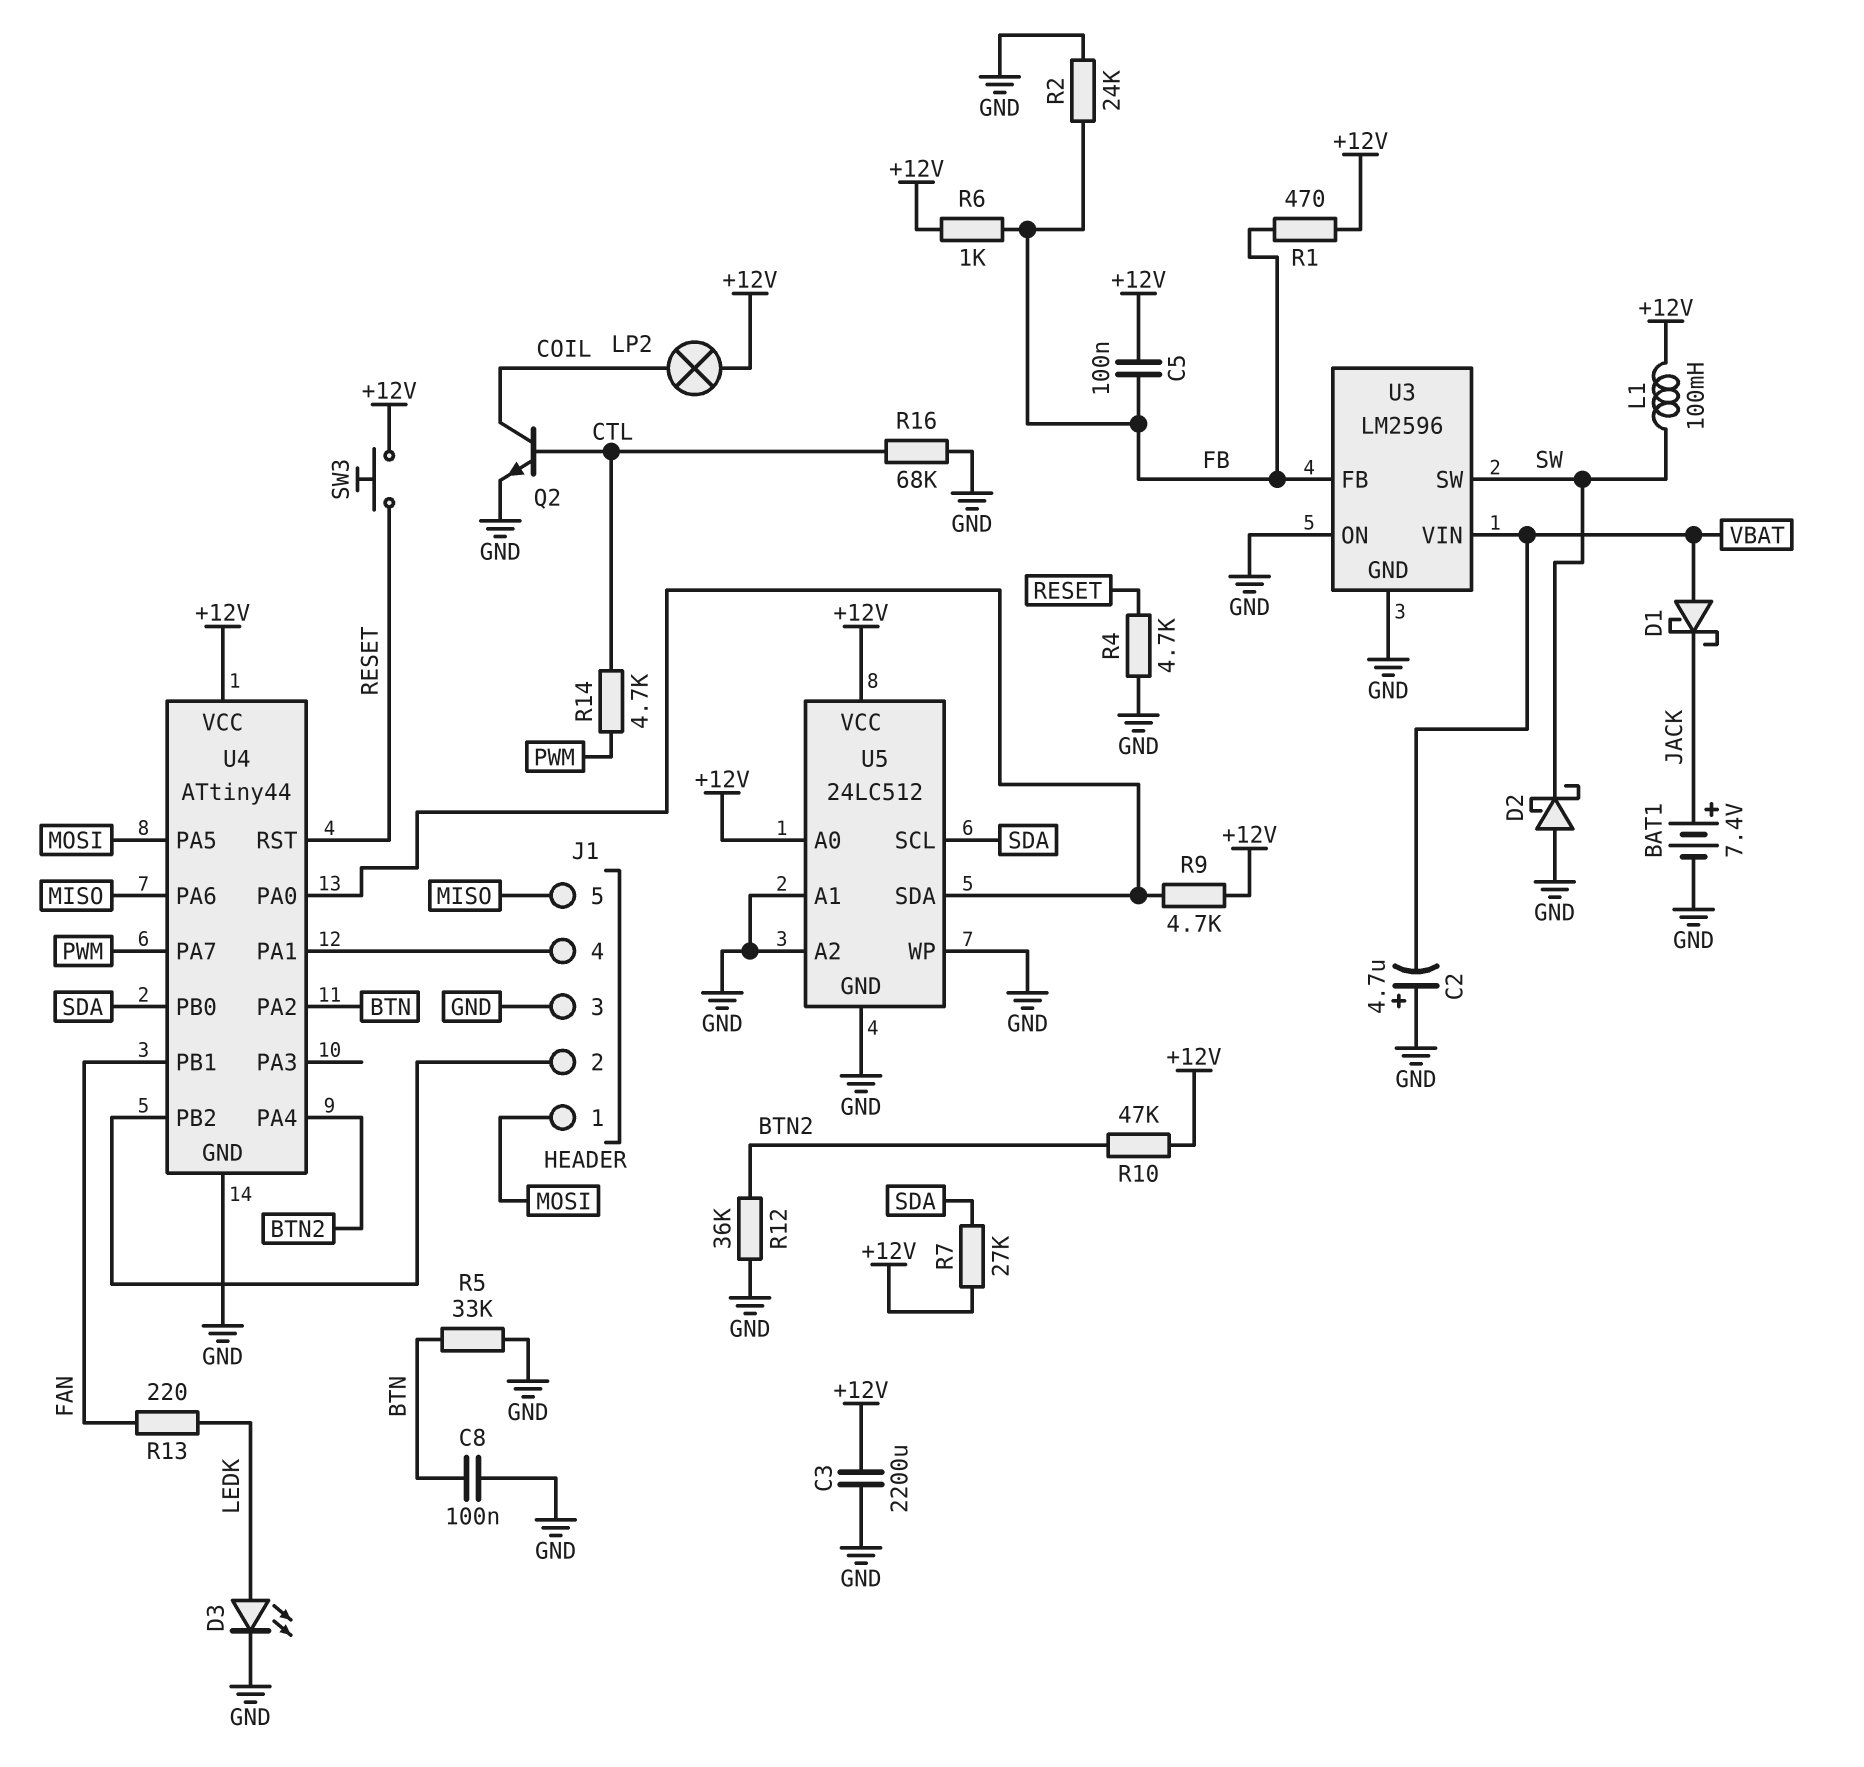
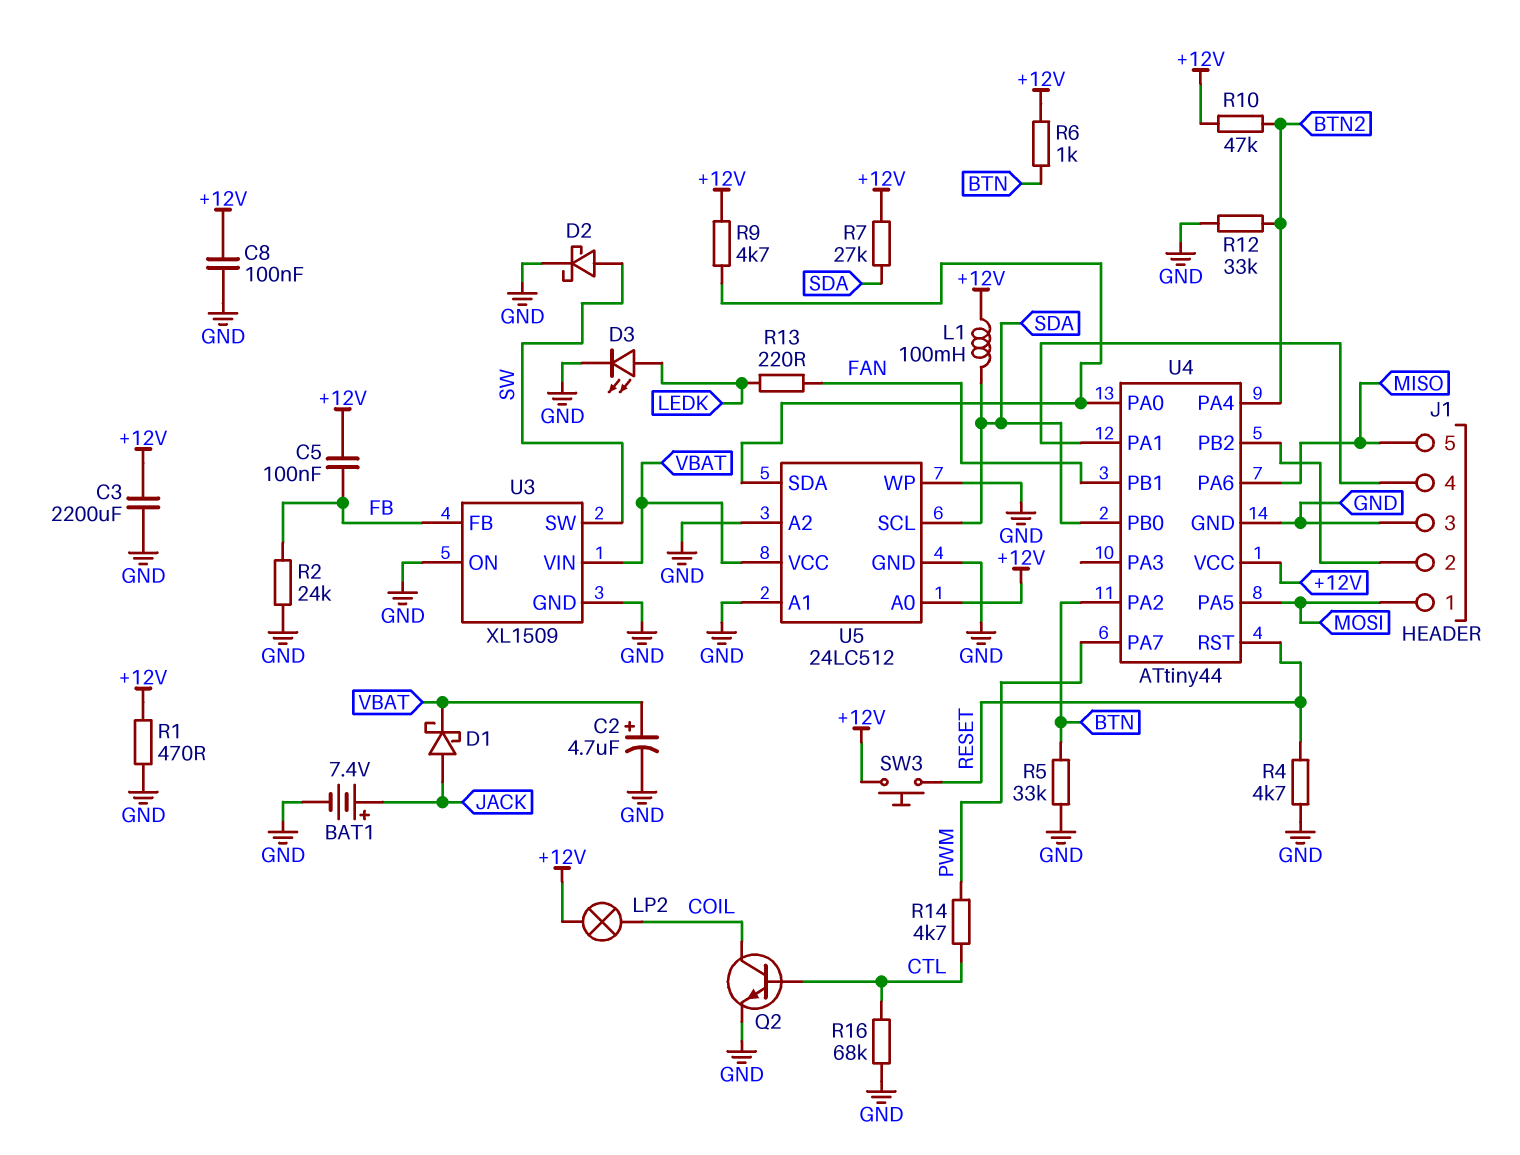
C2: 4.7uF (plus GND, minus VBAT) -> 4.7uF (plus VBAT, minus GND)
C8: 100nF (BTN, GND) -> 100nF (+12V, GND)
D1: schottky (A VBAT, K JACK) -> schottky (A JACK, K VBAT)
D2: schottky (A GND, K SW) -> schottky (A SW, K GND)
L1: 100mH (+12V, SW) -> 100mH (+12V, SDA)
R1: 470 (+12V, FB) -> 470 (+12V, GND)
R6: 1k (+12V, FB) -> 1k (+12V, BTN)
R12: 36k (BTN2, GND) -> 33k (BTN2, GND)
U3: LM2596 -> XL1509
U5 pin VCC: +12V -> VBAT

